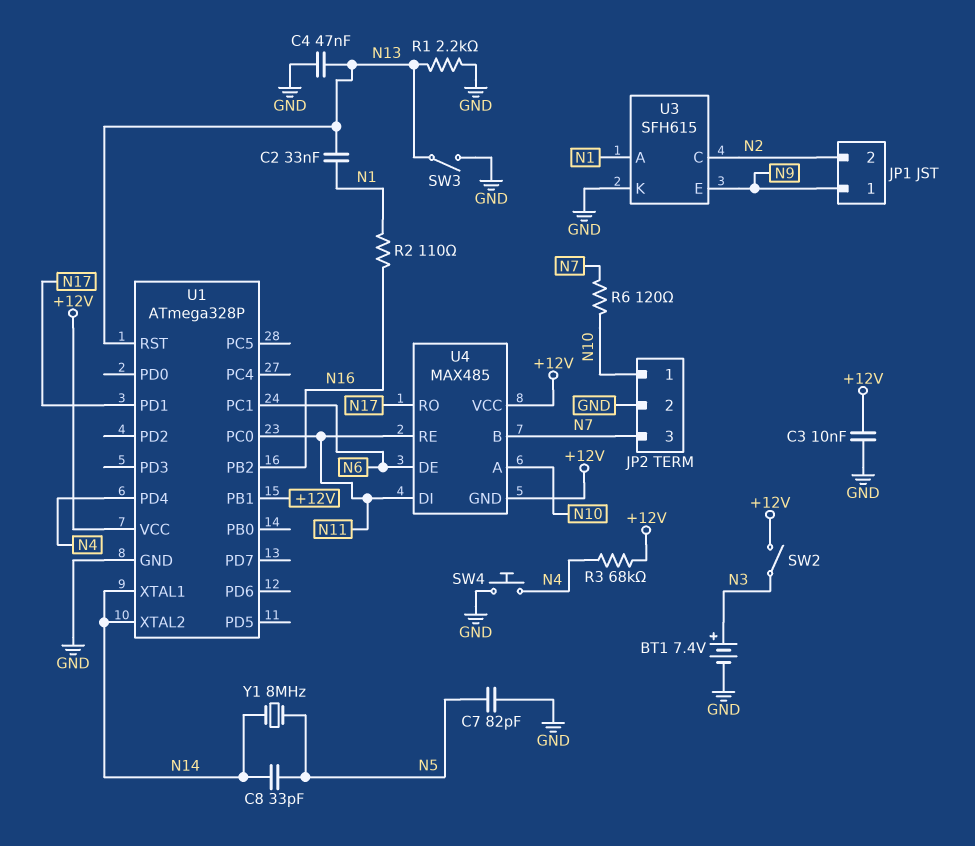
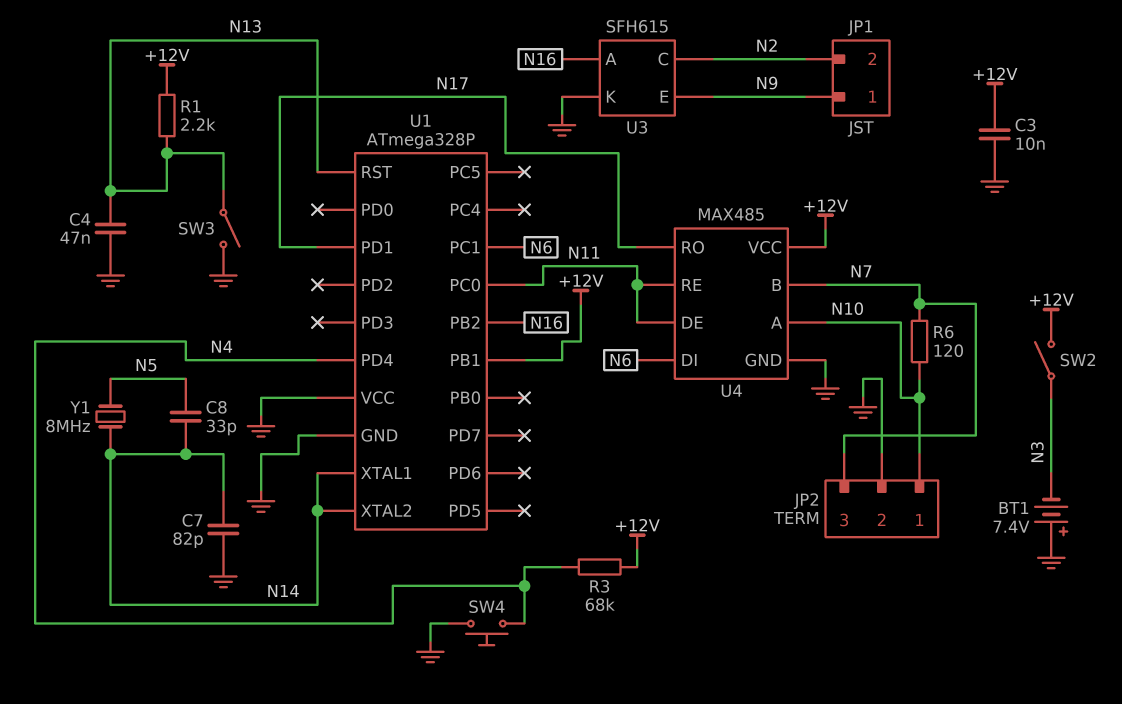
BT1: 7.4V (plus N3, minus GND) -> 7.4V (plus GND, minus N3)
C2: 33nF (N1, N13) -> none
C7: 82pF (GND, N5) -> 82pF (GND, N14)
R1: 2.2k (GND, N13) -> 2.2k (+12V, N13)
R2: 110 (N1, N16) -> none
U1 pin VCC: +12V -> GND
U3 pin A: N1 -> N16
U4 pin DE: N6 -> N11
U4 pin DI: N11 -> N6
U4 pin GND: +12V -> GND

